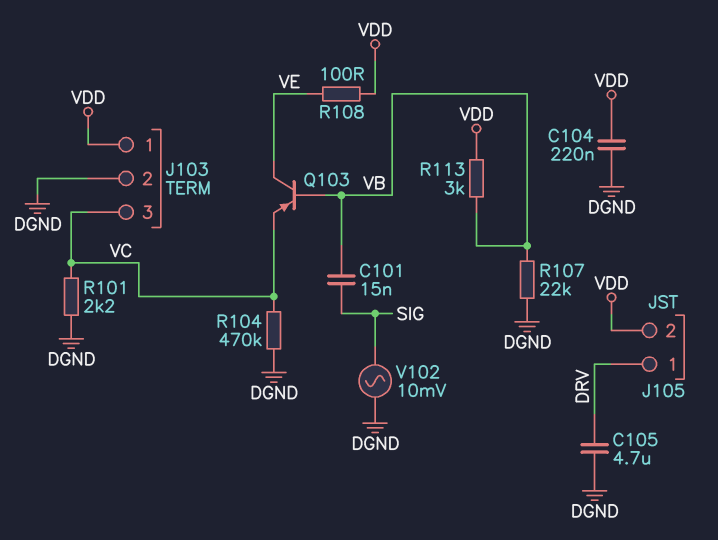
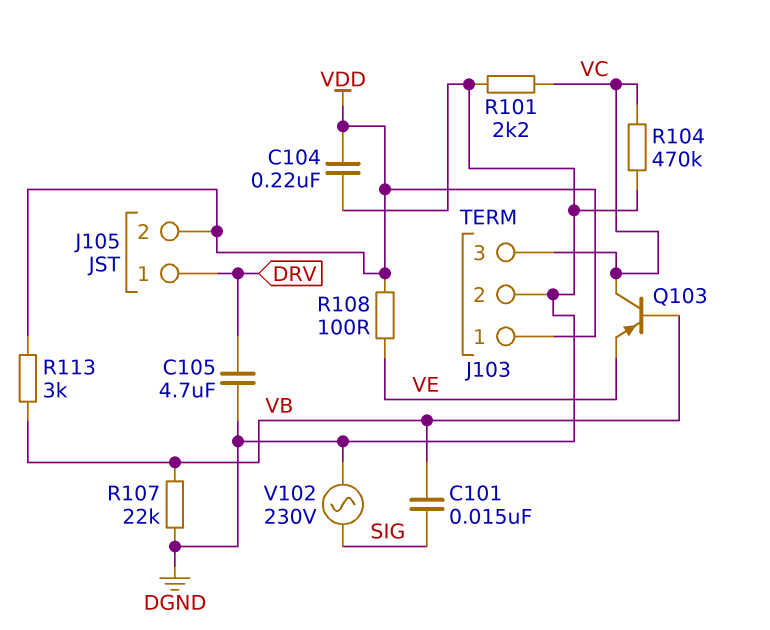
Q103: PNP (B VB, C VE, E VC) -> PNP (B VB, C VC, E VE)
V102: AC 10mV (DGND, SIG) -> AC 230V (DGND, SIG)

